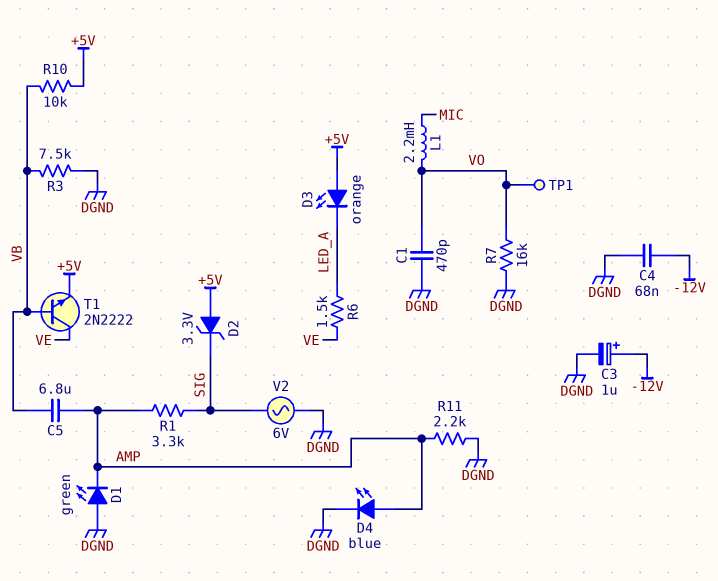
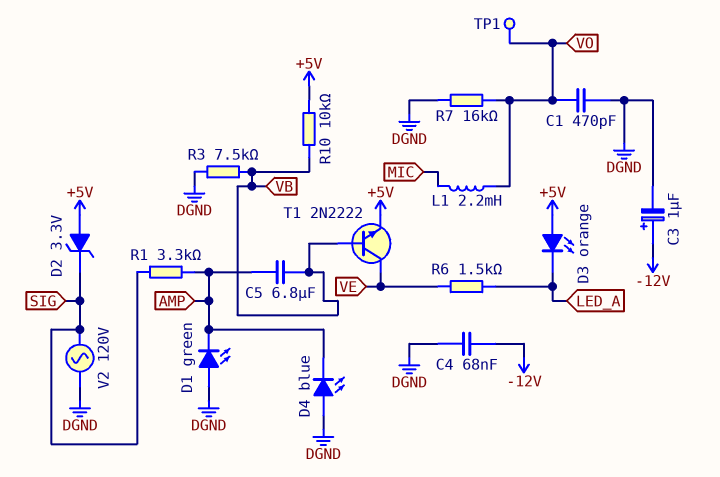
D4: LED blue (A AMP, K DGND) -> LED blue (A DGND, K AMP)
R11: 2.2k (AMP, DGND) -> none
V2: AC 6V (DGND, SIG) -> AC 120V (DGND, SIG)

